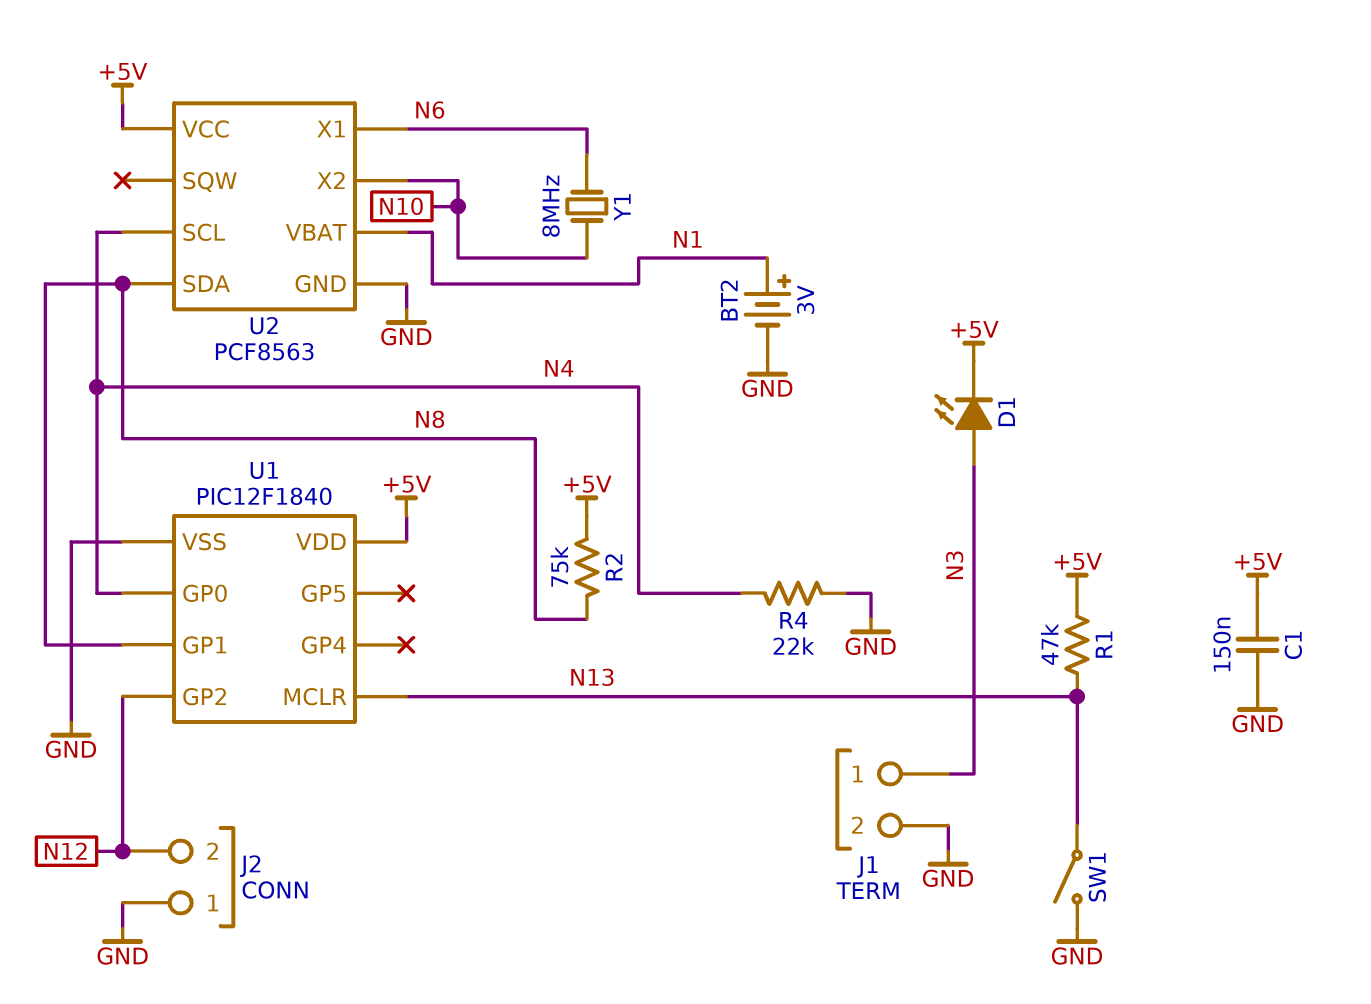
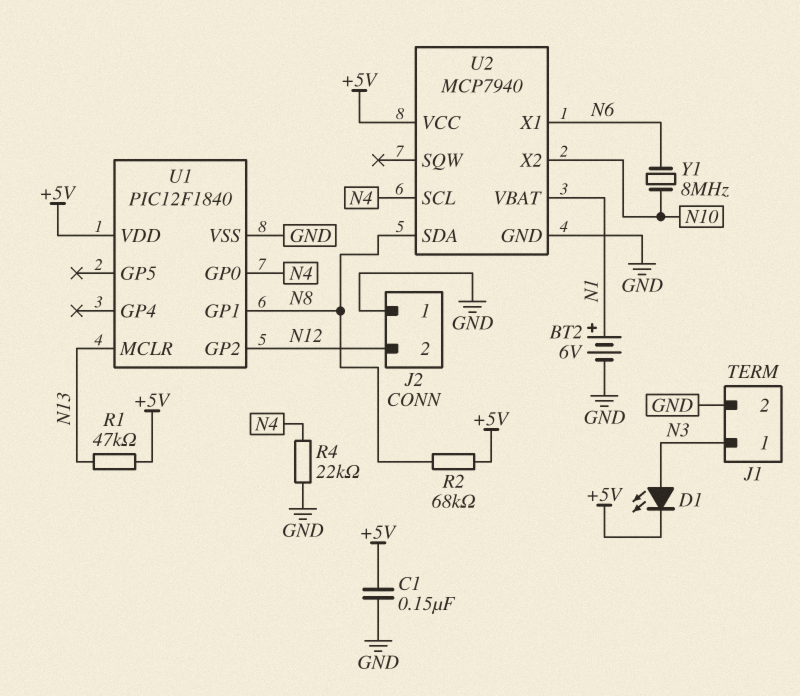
BT2: 3V (plus N1, minus GND) -> 6V (plus N1, minus GND)
R2: 75k (+5V, N8) -> 68k (+5V, N8)
SW1: switch (GND, N13) -> none
U2: PCF8563 -> MCP7940

